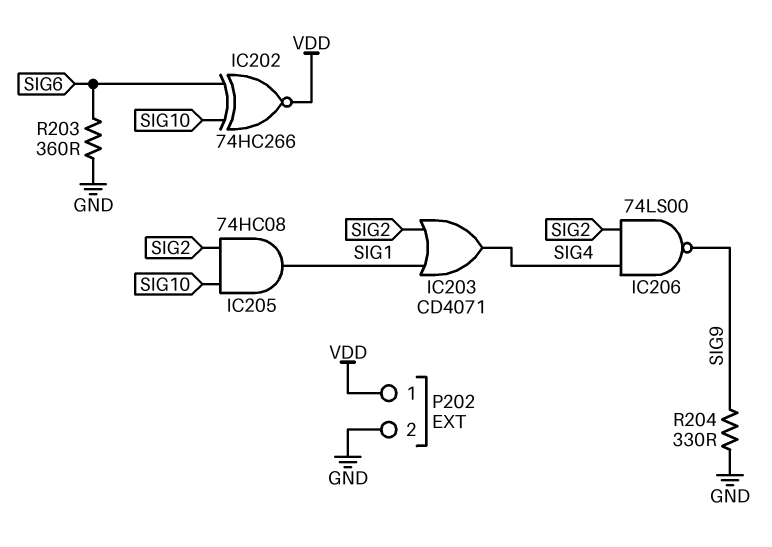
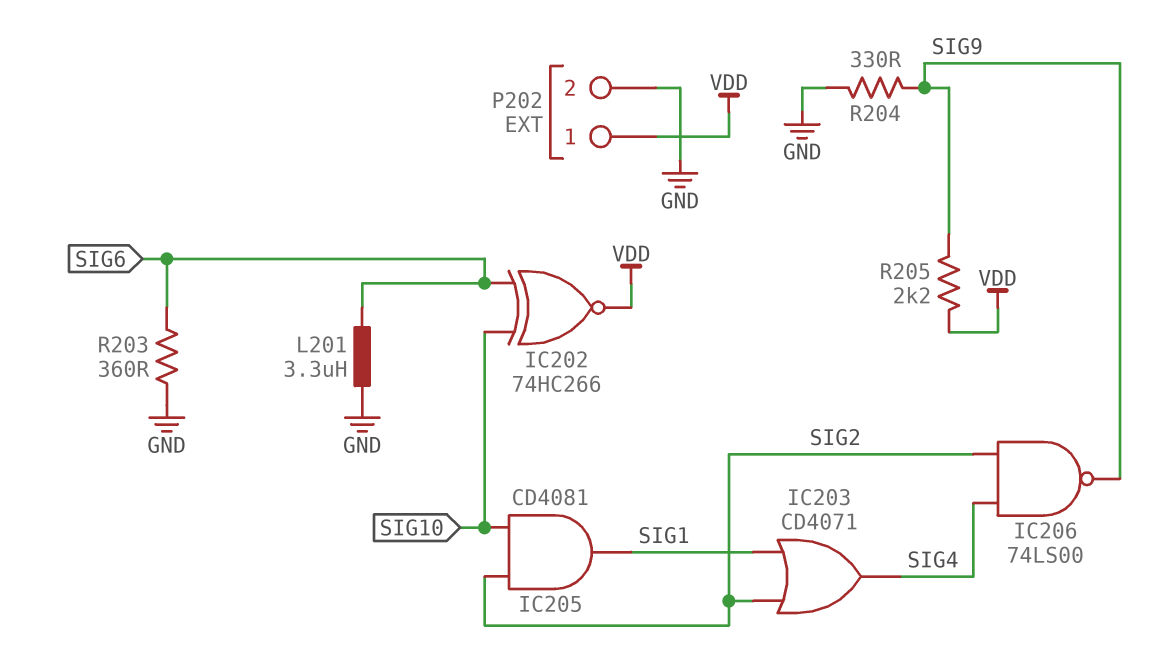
IC205: AND 74HC08 (in SIG2, in SIG10, out SIG1) -> AND CD4081 (in SIG2, in SIG10, out SIG1)
L201: none -> 3.3uH (GND, SIG6)
R205: none -> 2.2k (SIG9, VDD)

